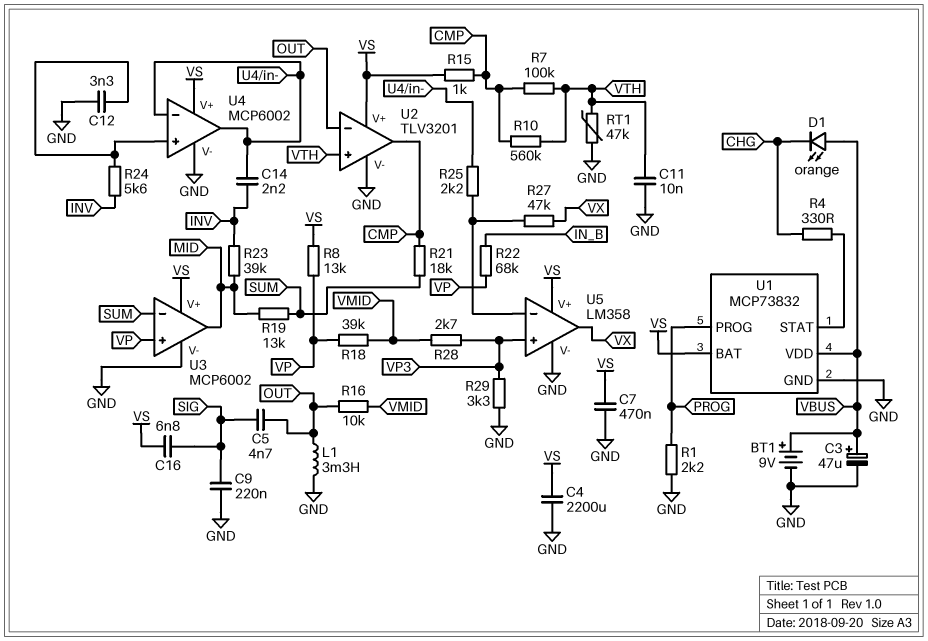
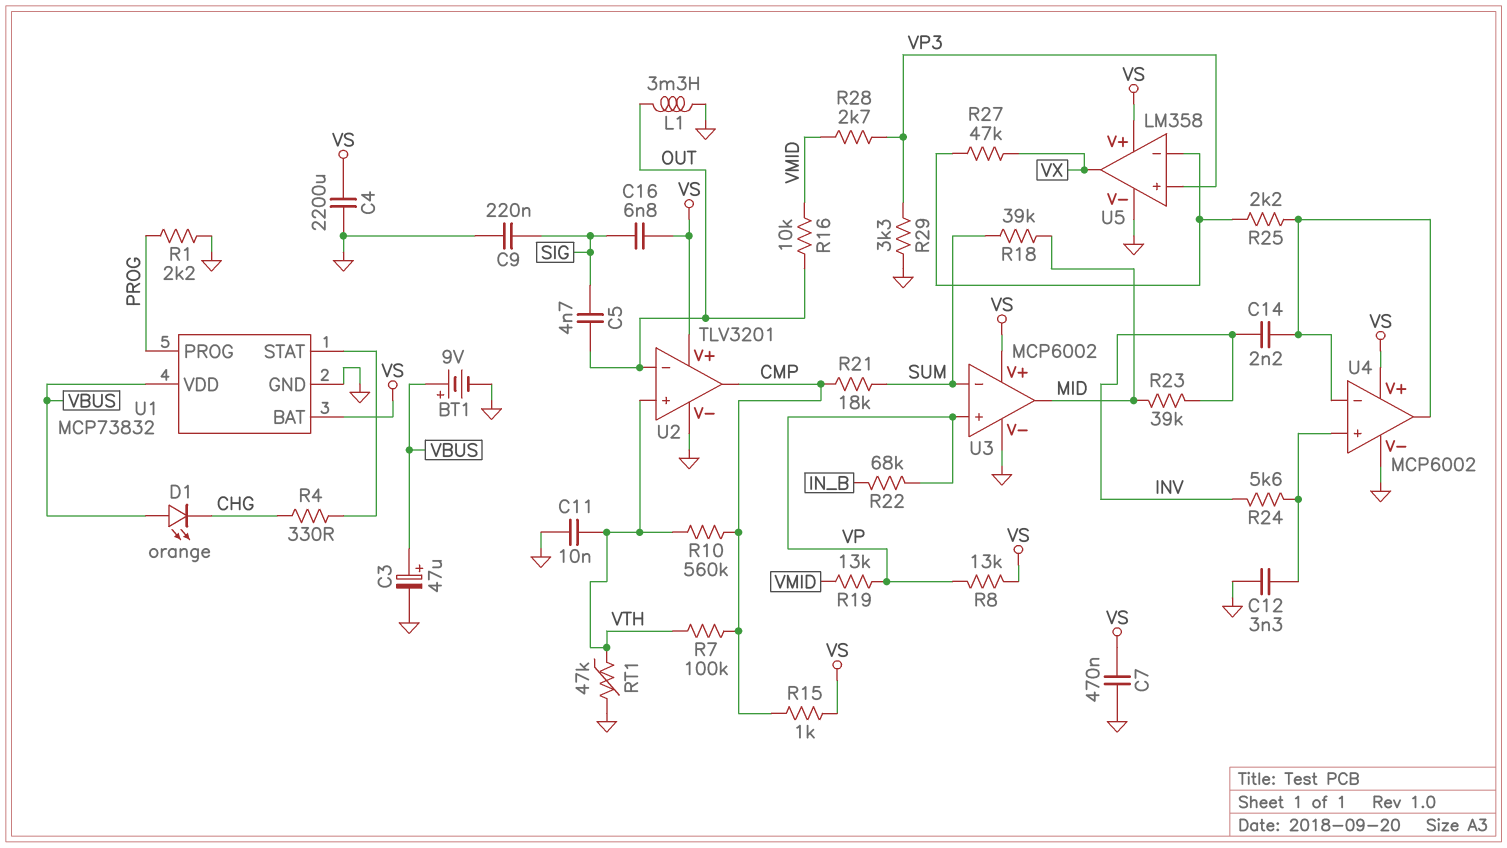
R18: 39k (VMID, VP) -> 39k (MID, SUM)
R19: 13k (MID, SUM) -> 13k (VMID, VP)

